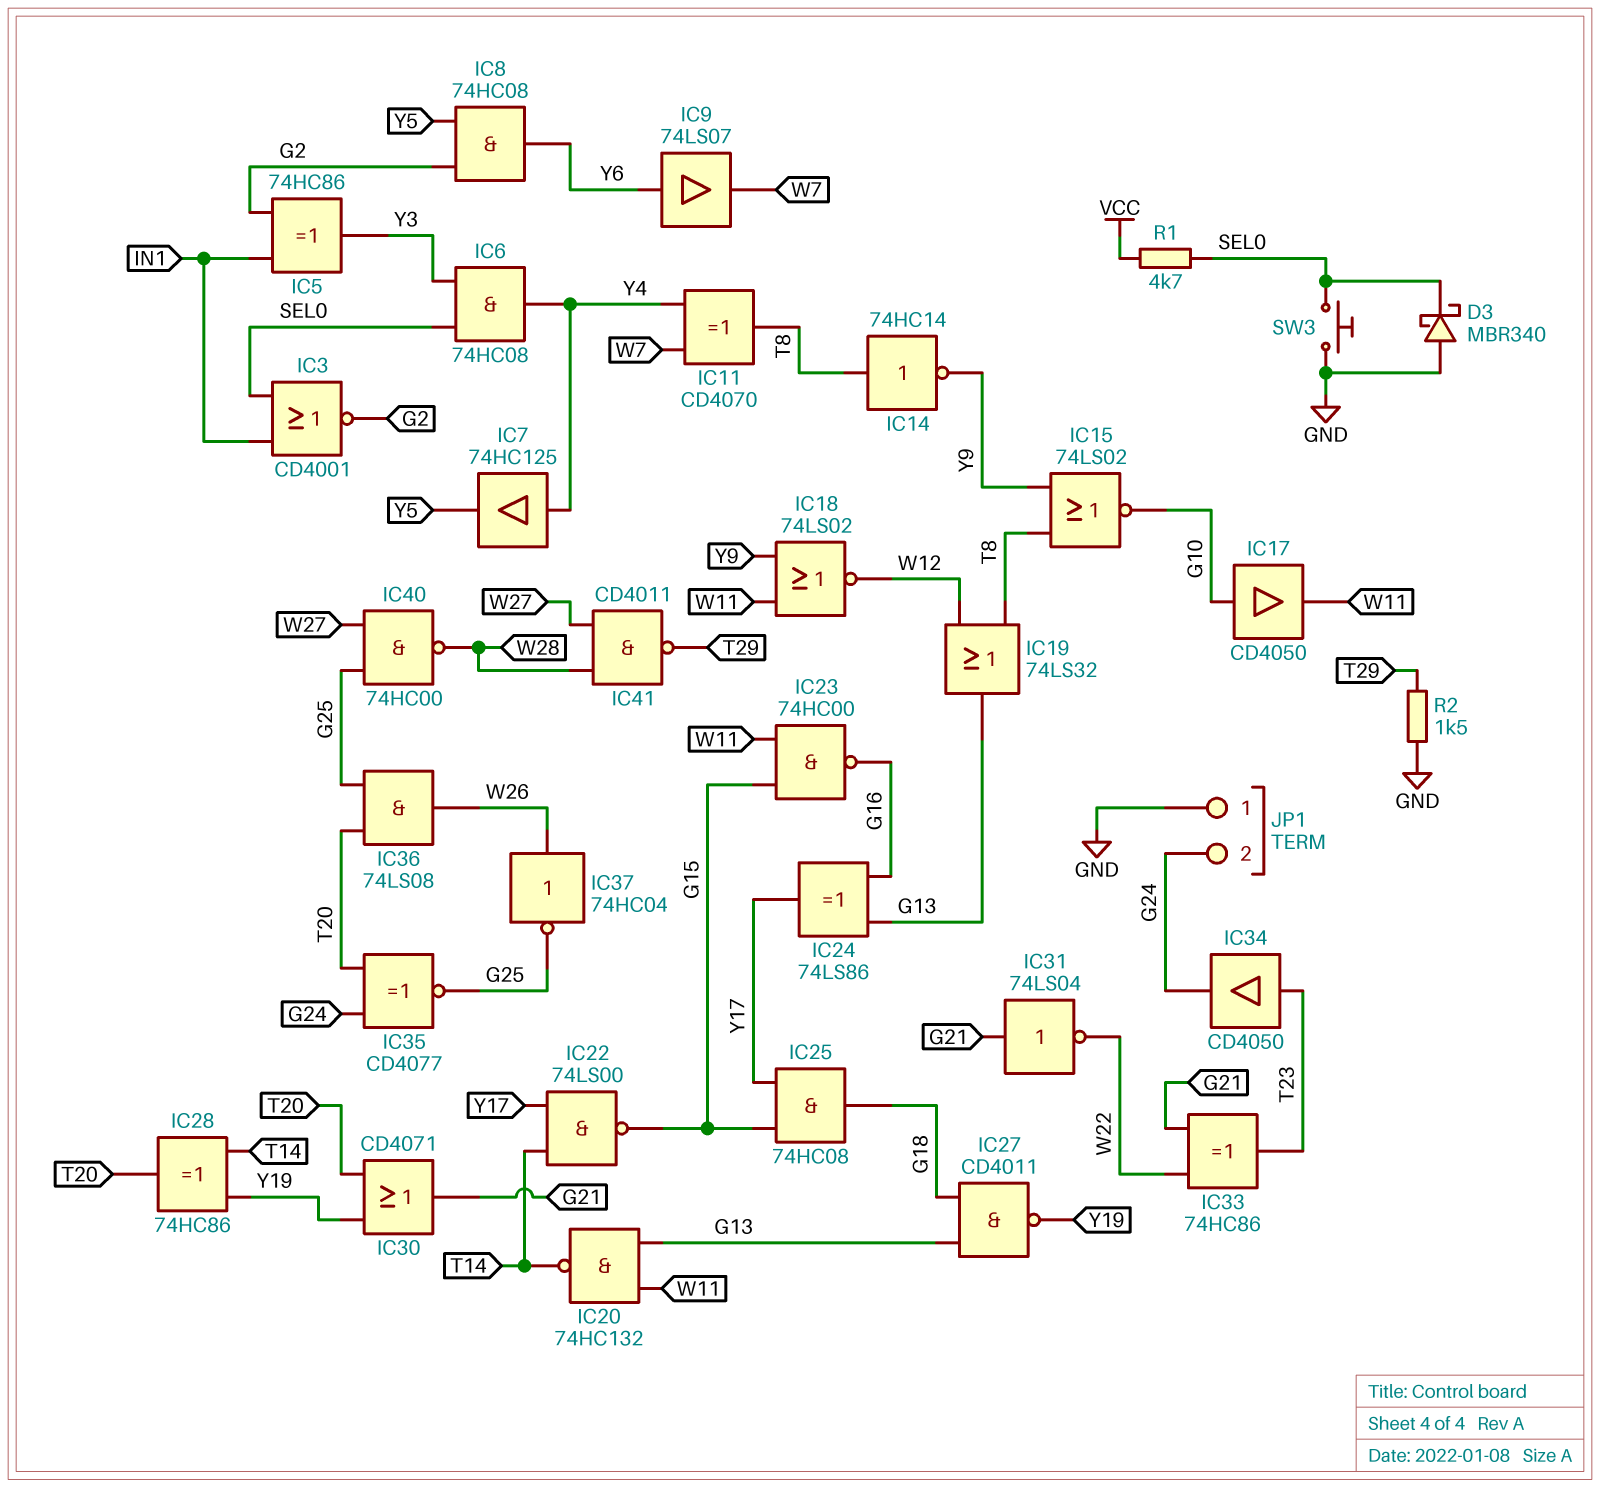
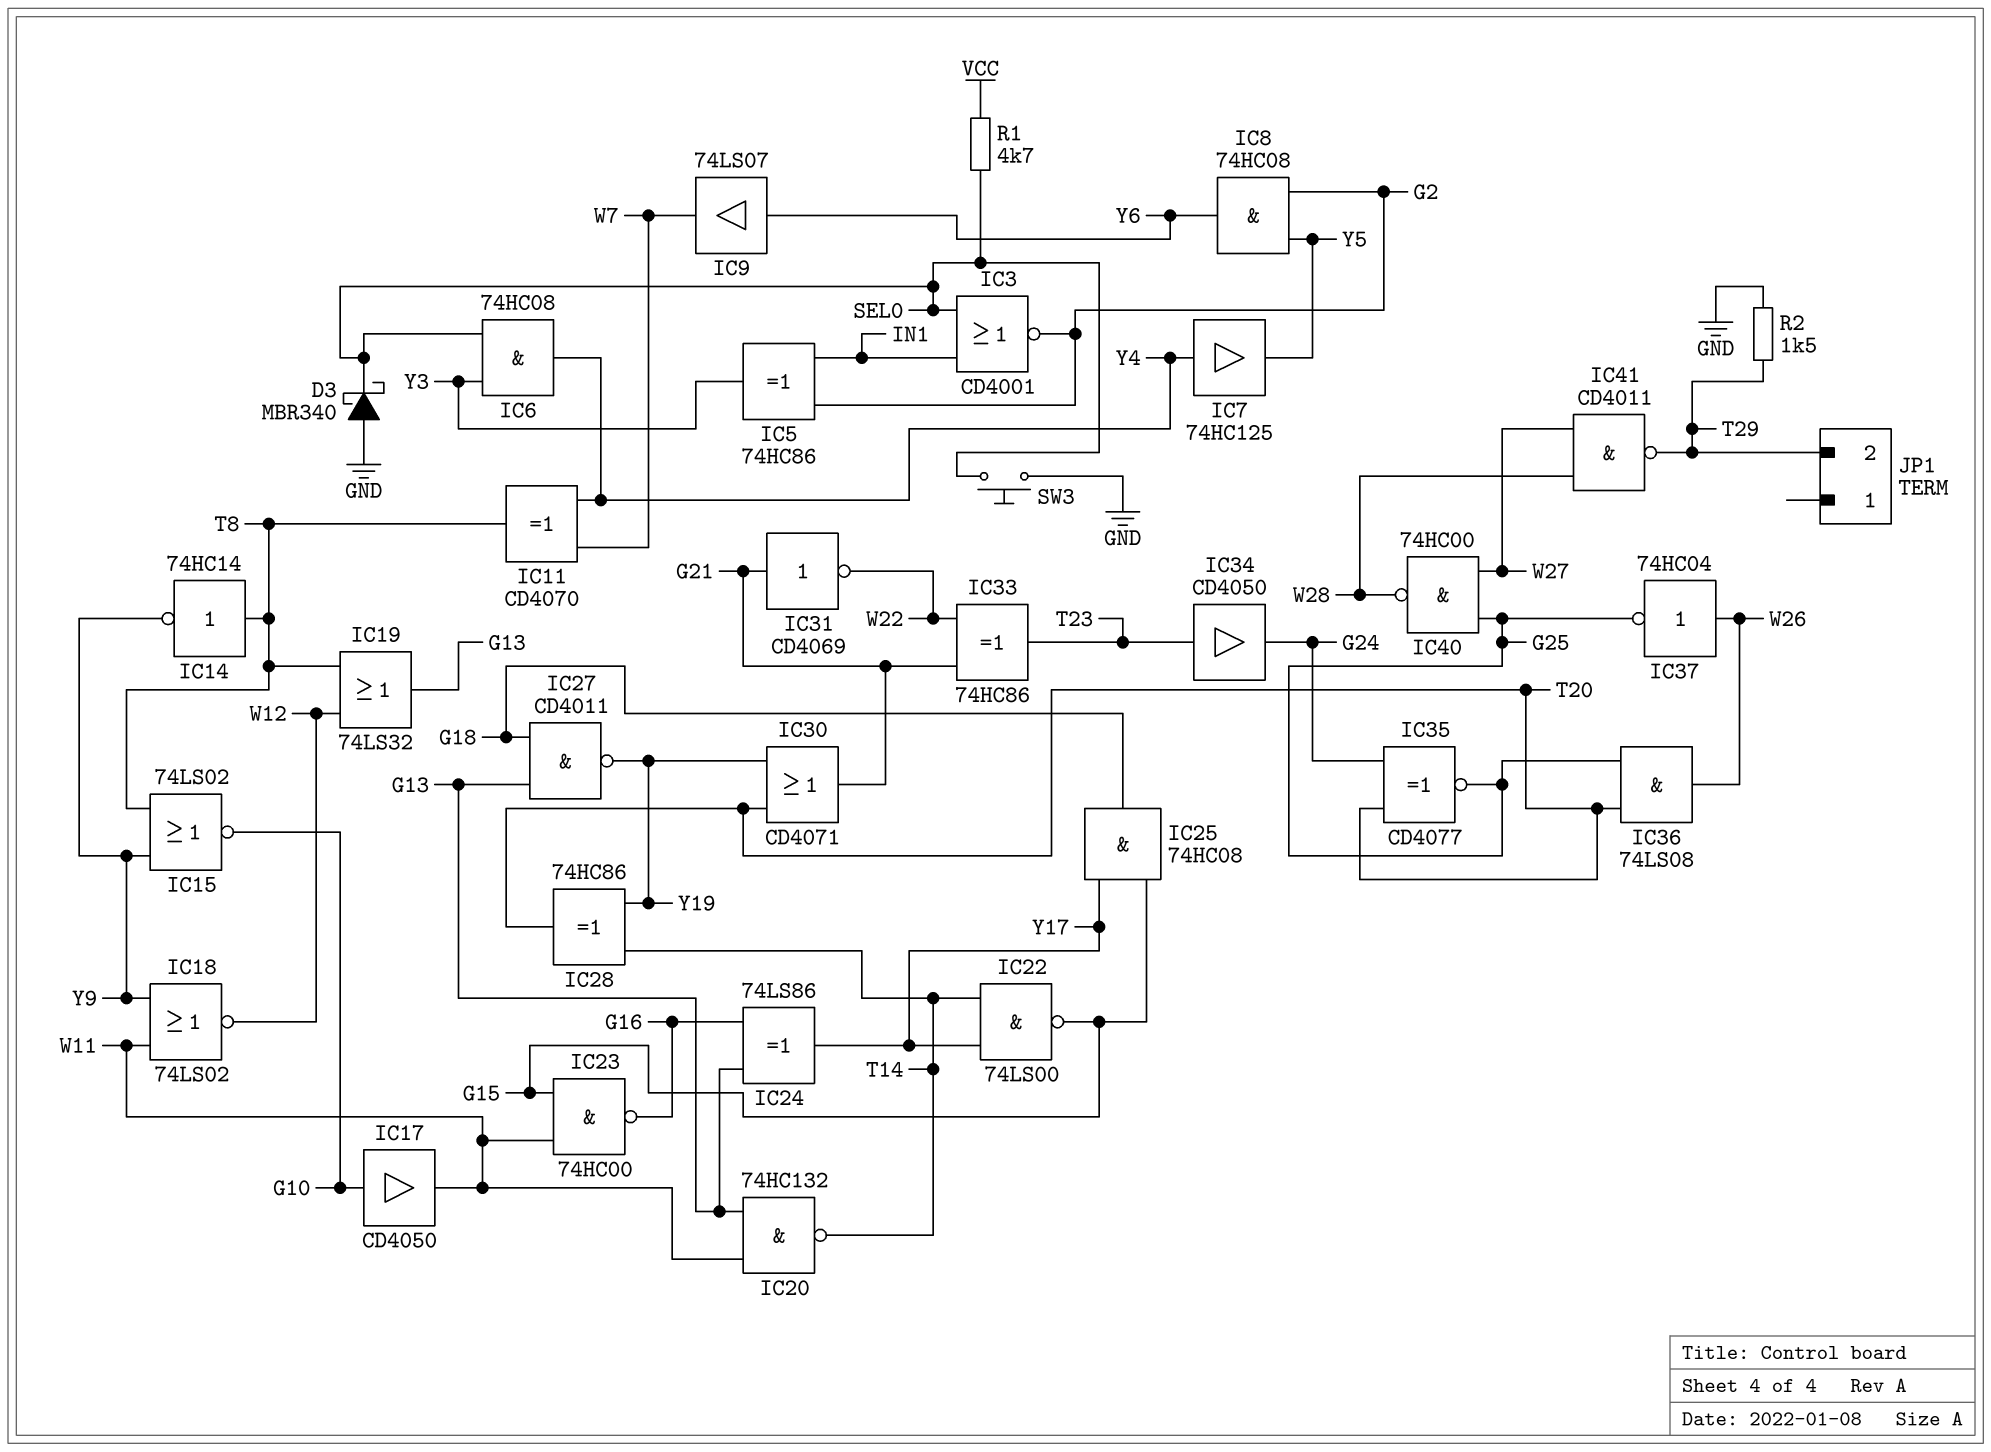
IC31: NOT 74LS04 (in G21, out W22) -> NOT CD4069 (in G21, out W22)
JP1 pin 1: GND -> none
JP1 pin 2: G24 -> T29

